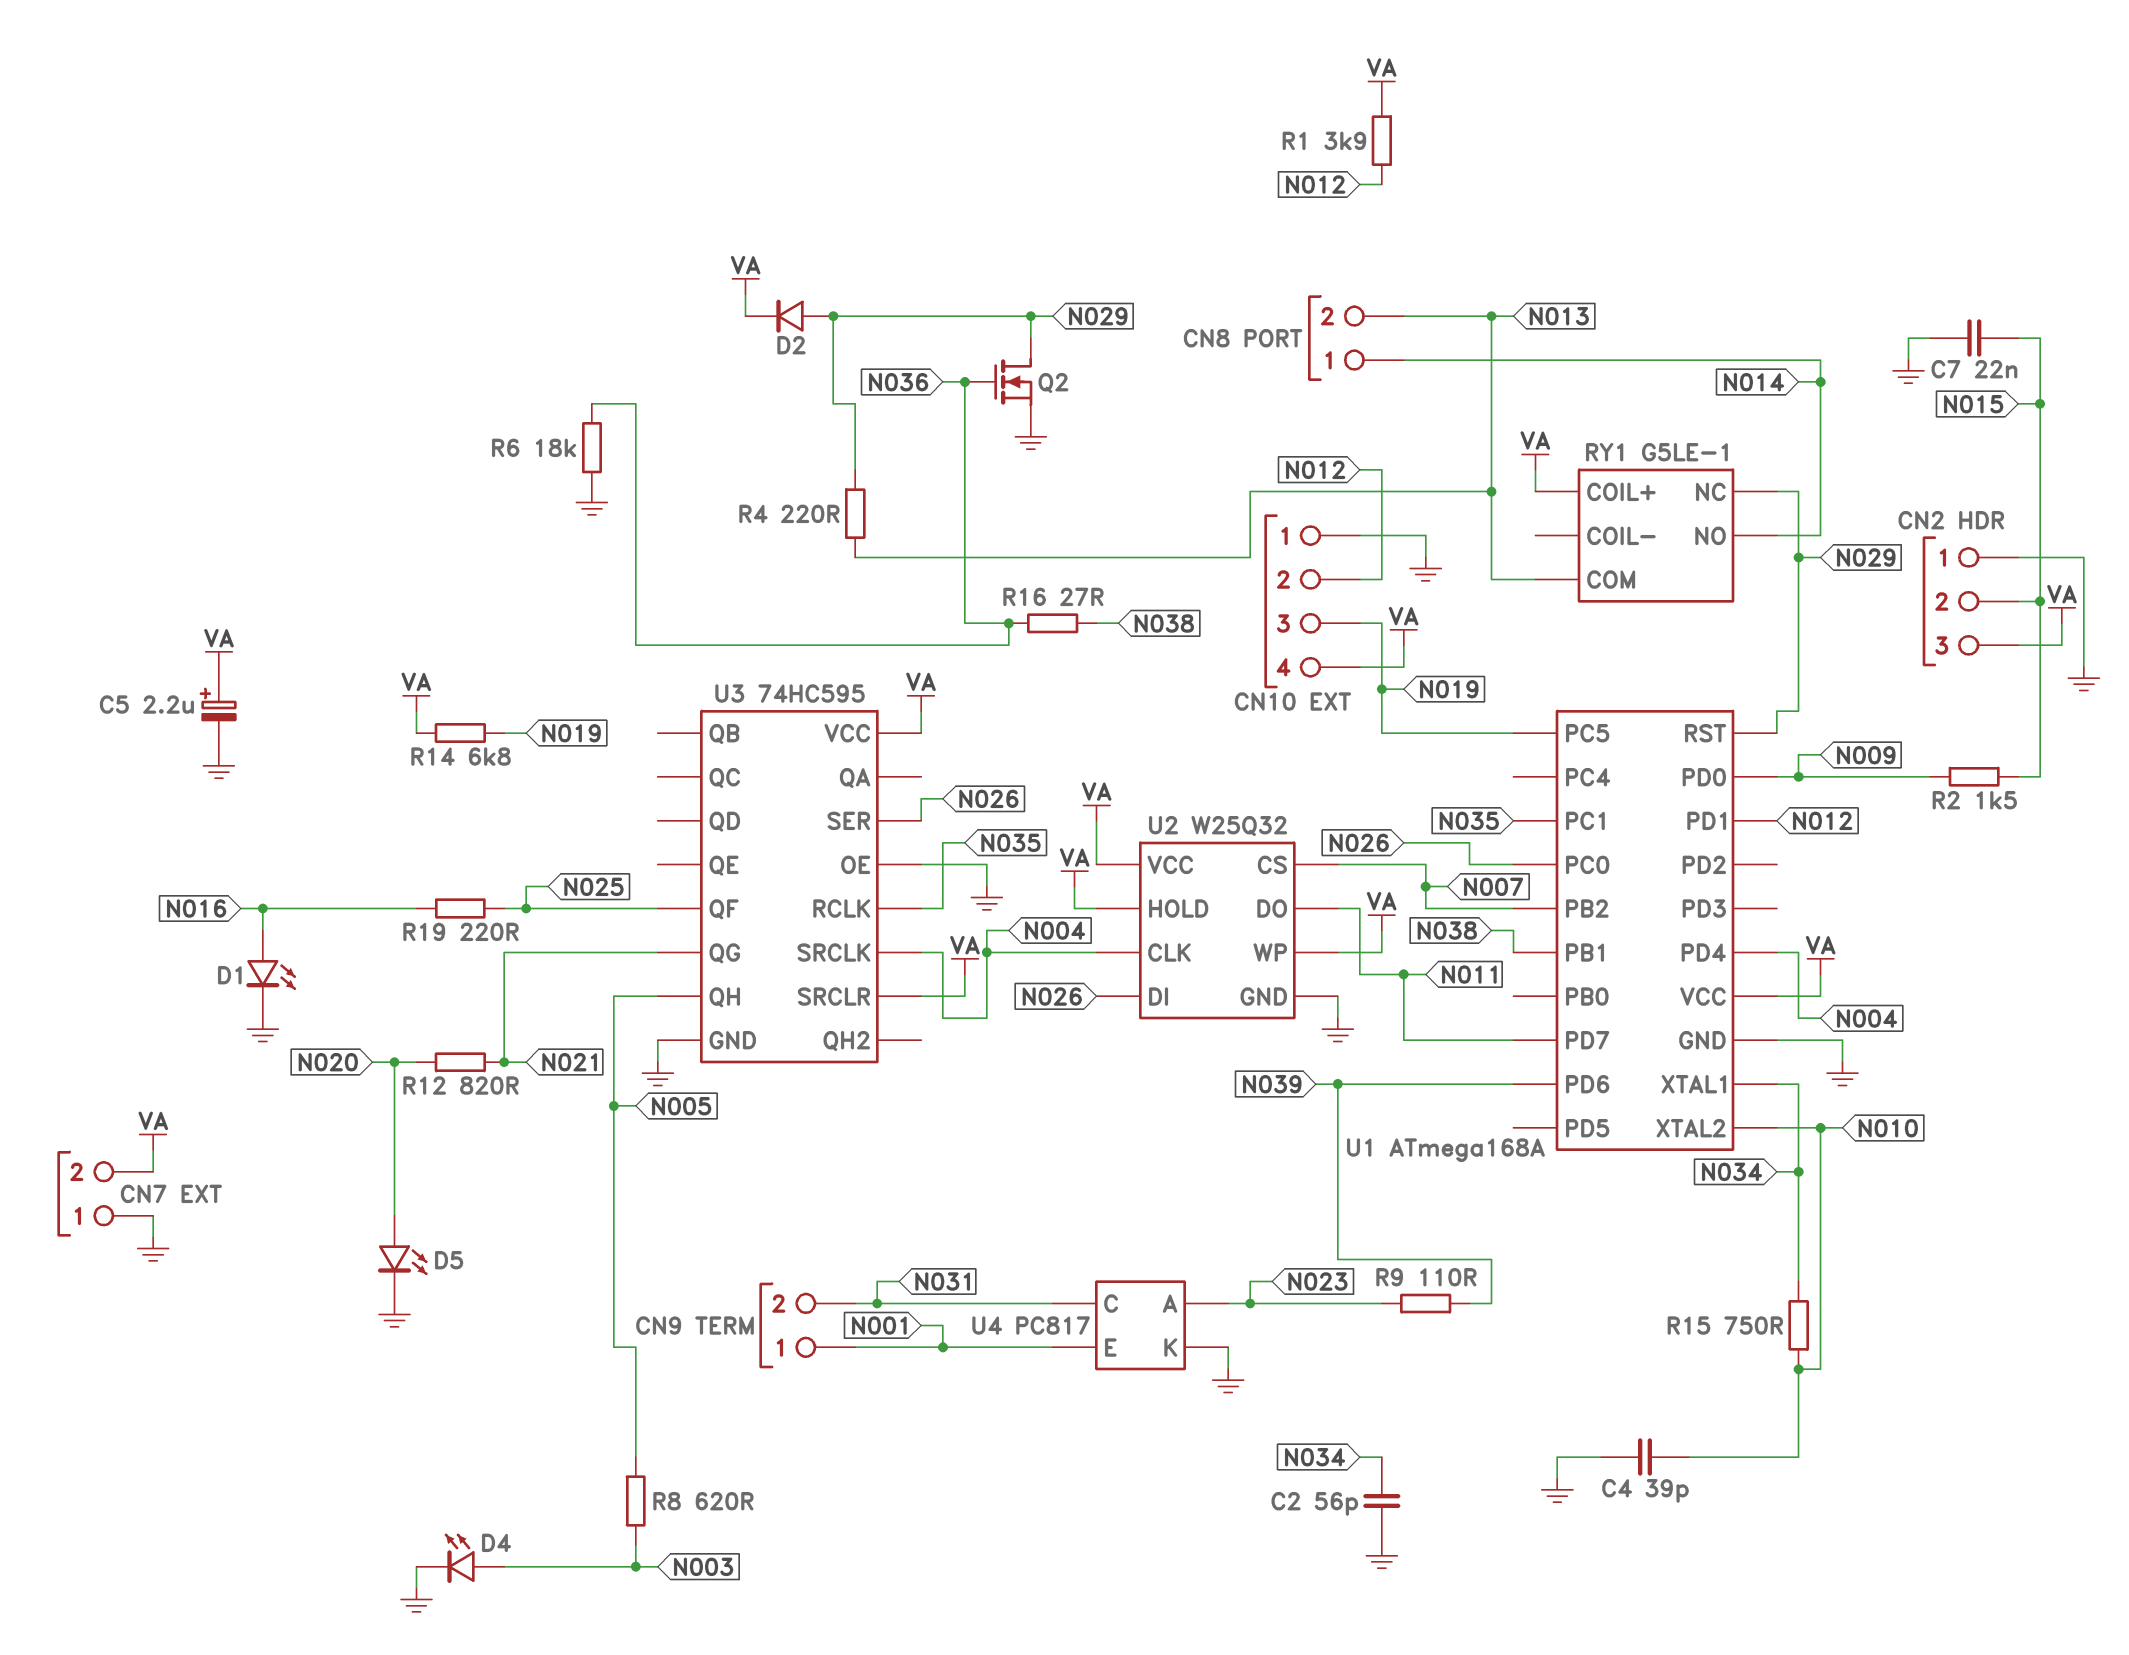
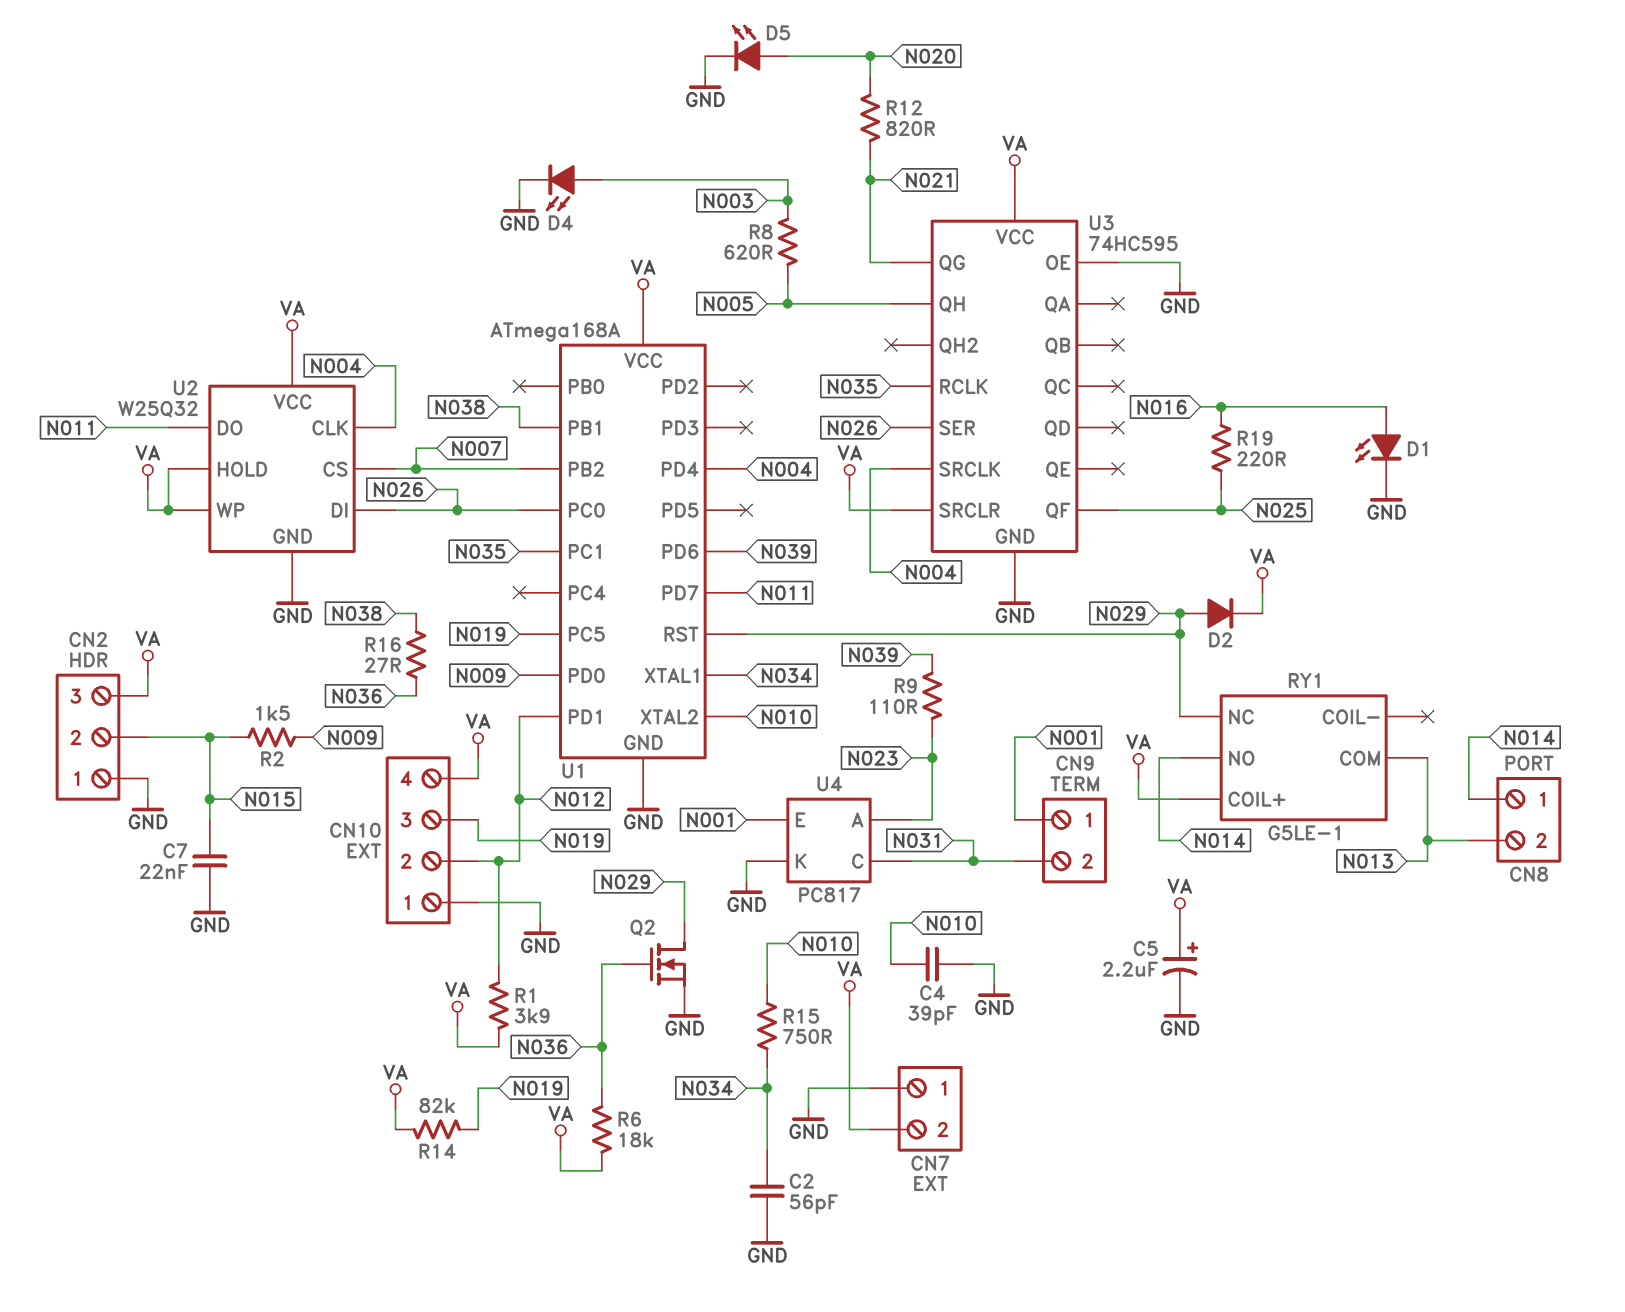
R4: 220 (N013, N029) -> none
R6: 18k (GND, N036) -> 18k (N036, VA)
R14: 6.8k (N019, VA) -> 82k (N019, VA)

